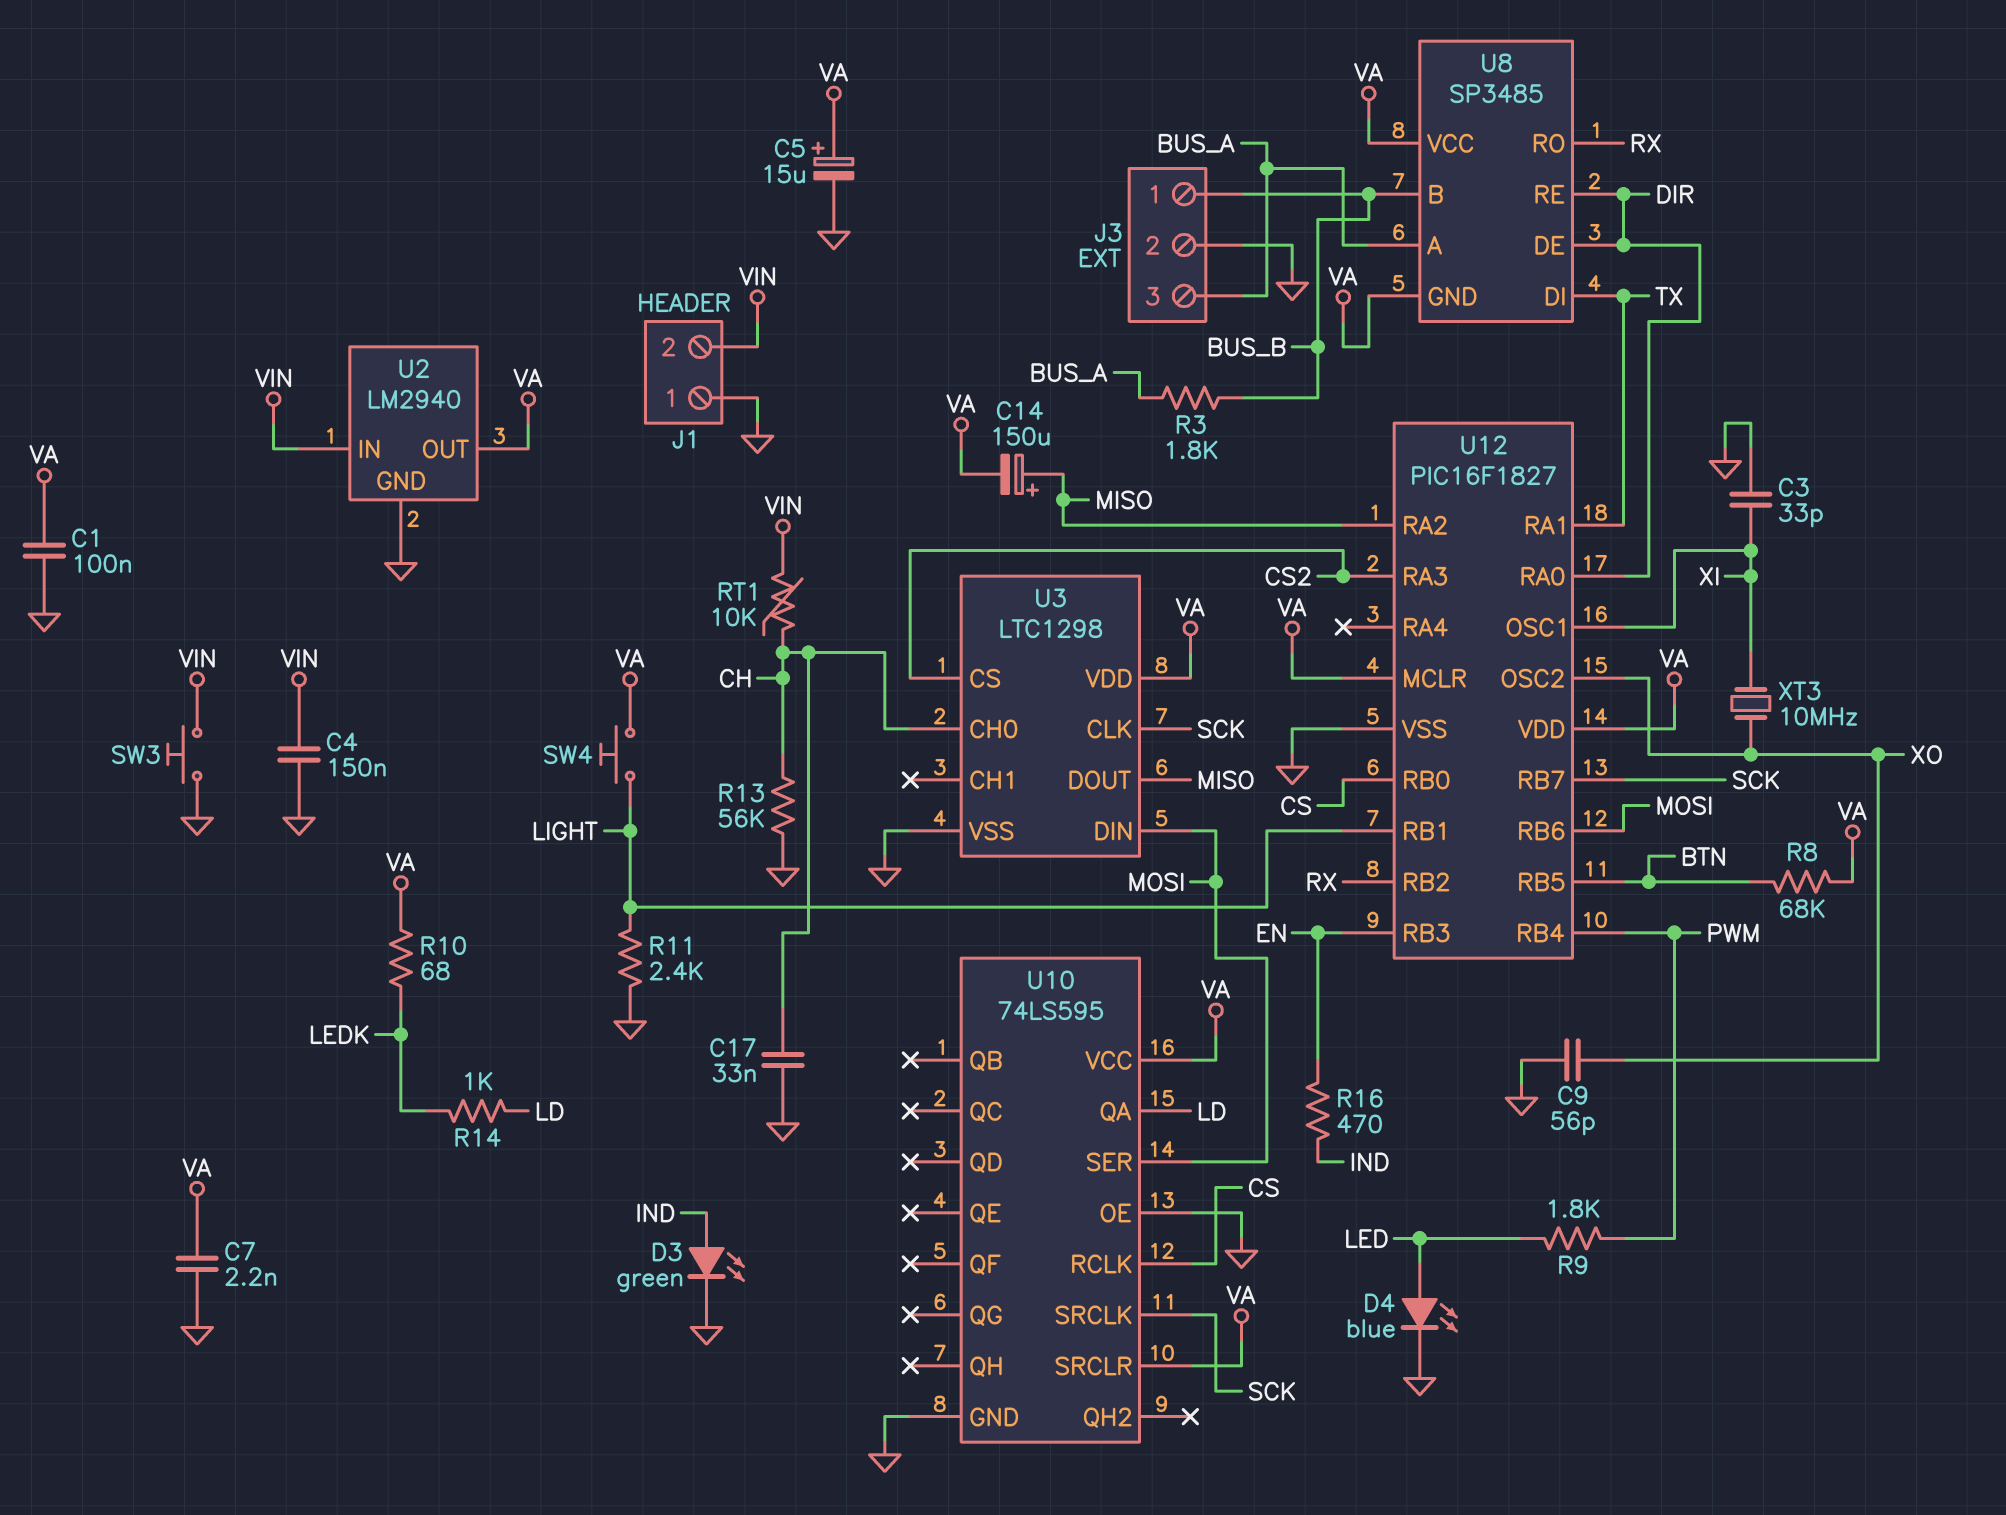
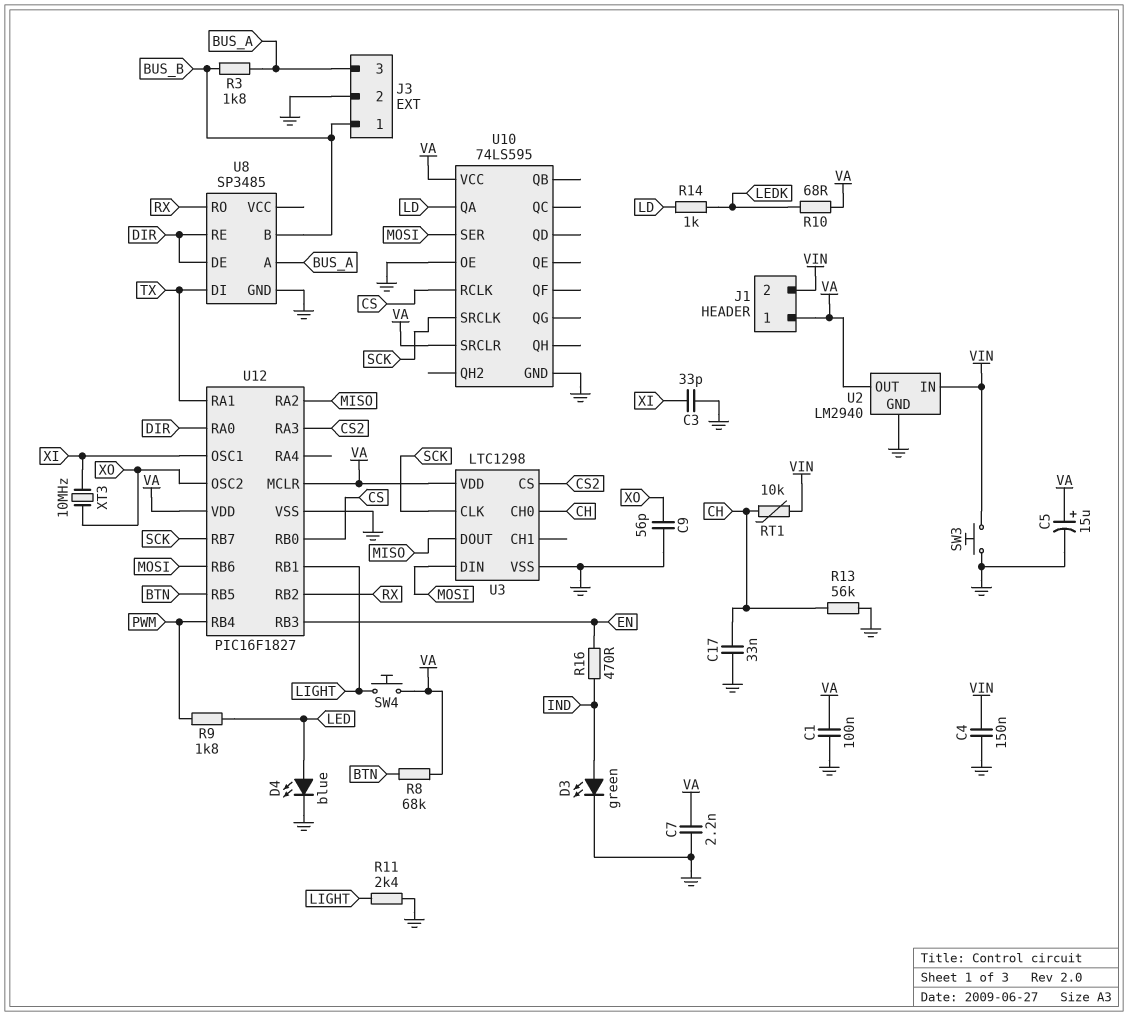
C14: 150uF (plus MISO, minus VA) -> none
J1 pin 1: GND -> VA
U8 pin GND: VA -> GND
U8 pin VCC: VA -> none

